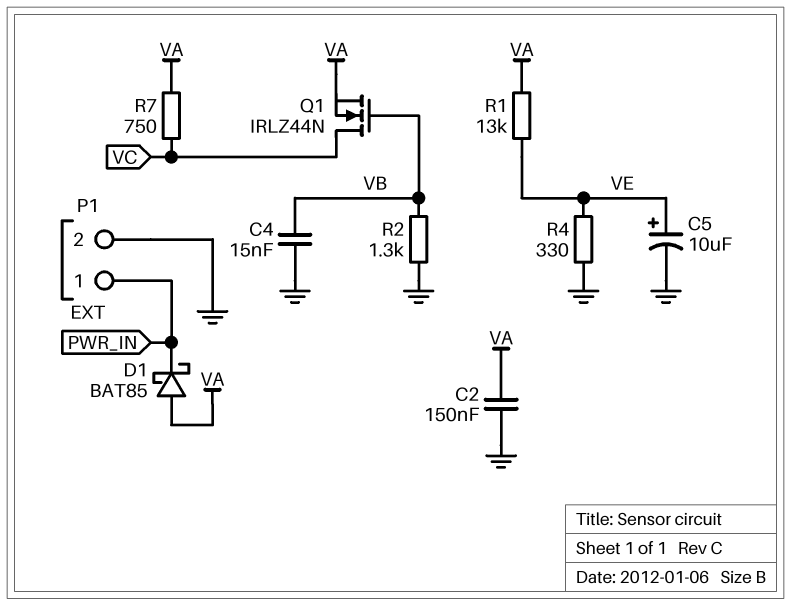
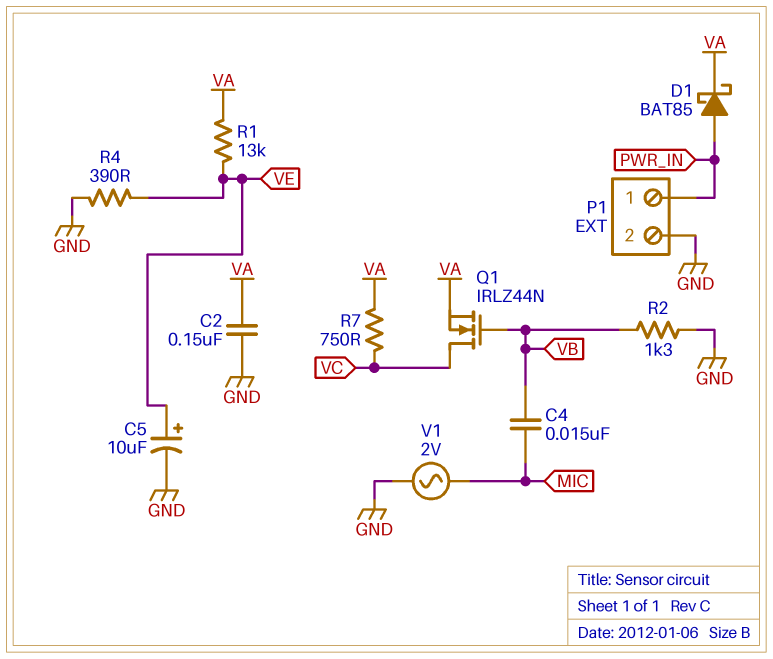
C4: 15nF (GND, VB) -> 15nF (MIC, VB)
D1: schottky BAT85 (A VA, K PWR_IN) -> schottky BAT85 (A PWR_IN, K VA)
R4: 330 (GND, VE) -> 390 (GND, VE)
V1: none -> AC 2V (GND, MIC)

